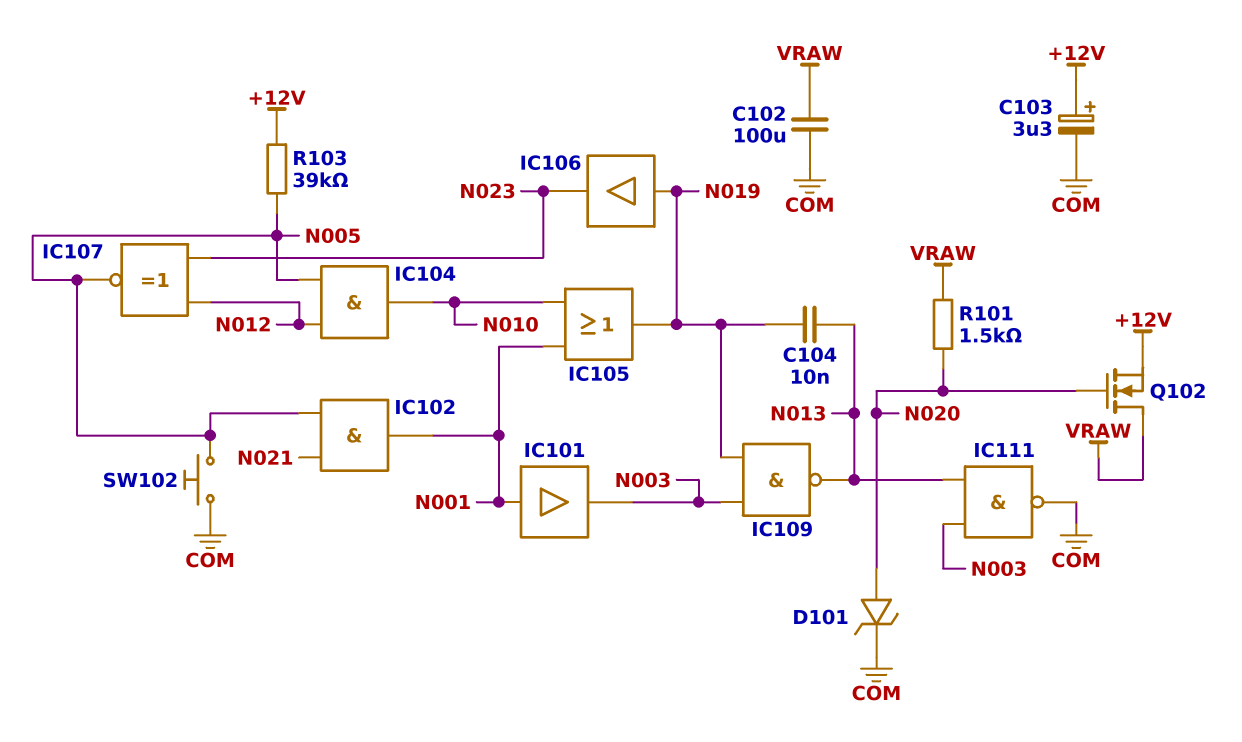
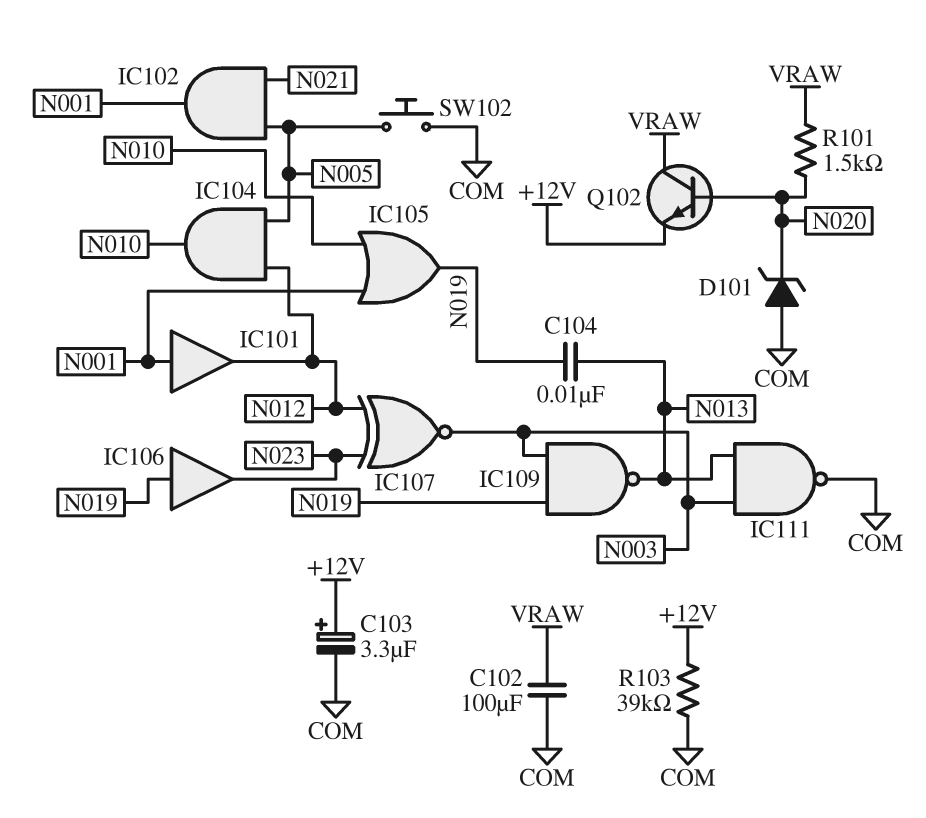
D101: zener (A N020, K COM) -> zener (A COM, K N020)
IC101: buffer (in N001, out N003) -> buffer (in N001, out N012)
IC107: XNOR (in N012, in N023, out N005) -> XNOR (in N012, in N023, out N003)
Q102: NMOS (G N020, D VRAW, S +12V) -> NPN (B N020, C VRAW, E +12V)
R103: 39k (+12V, N005) -> 39k (+12V, COM)

